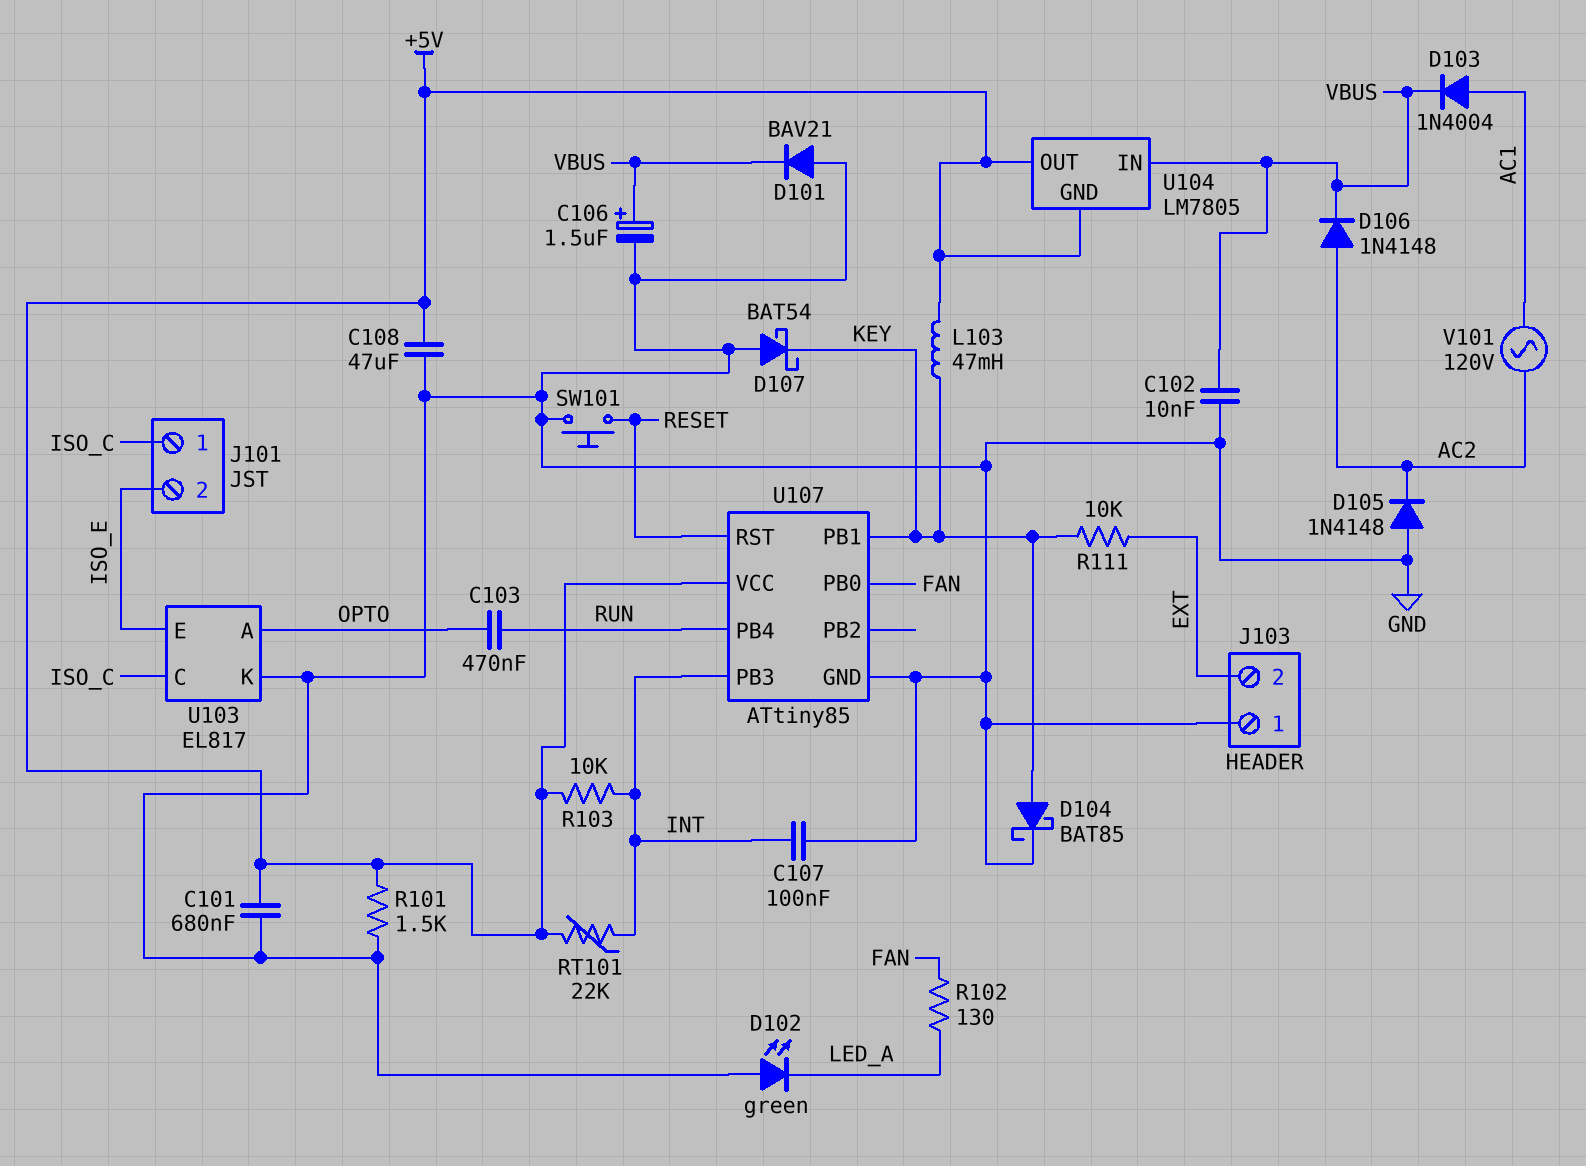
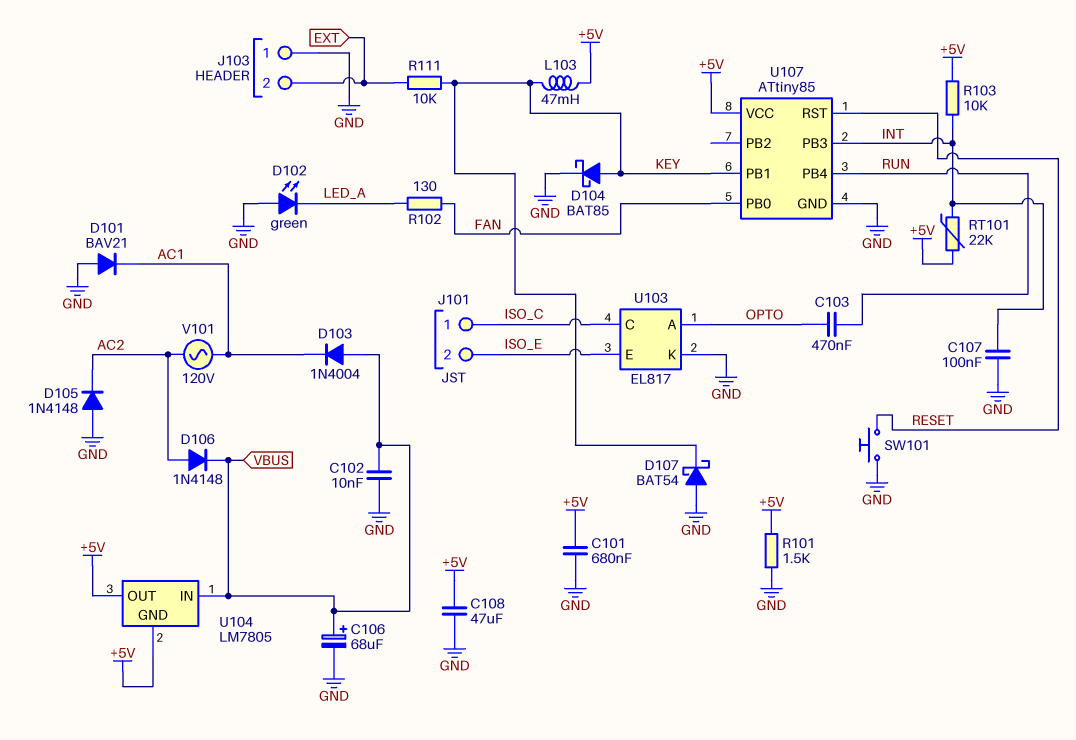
C106: 1.5uF (plus VBUS, minus GND) -> 68uF (plus VBUS, minus GND)
D101: diode BAV21 (A GND, K VBUS) -> diode BAV21 (A GND, K AC1)
D103: diode 1N4004 (A AC1, K VBUS) -> diode 1N4004 (A VBUS, K AC1)

